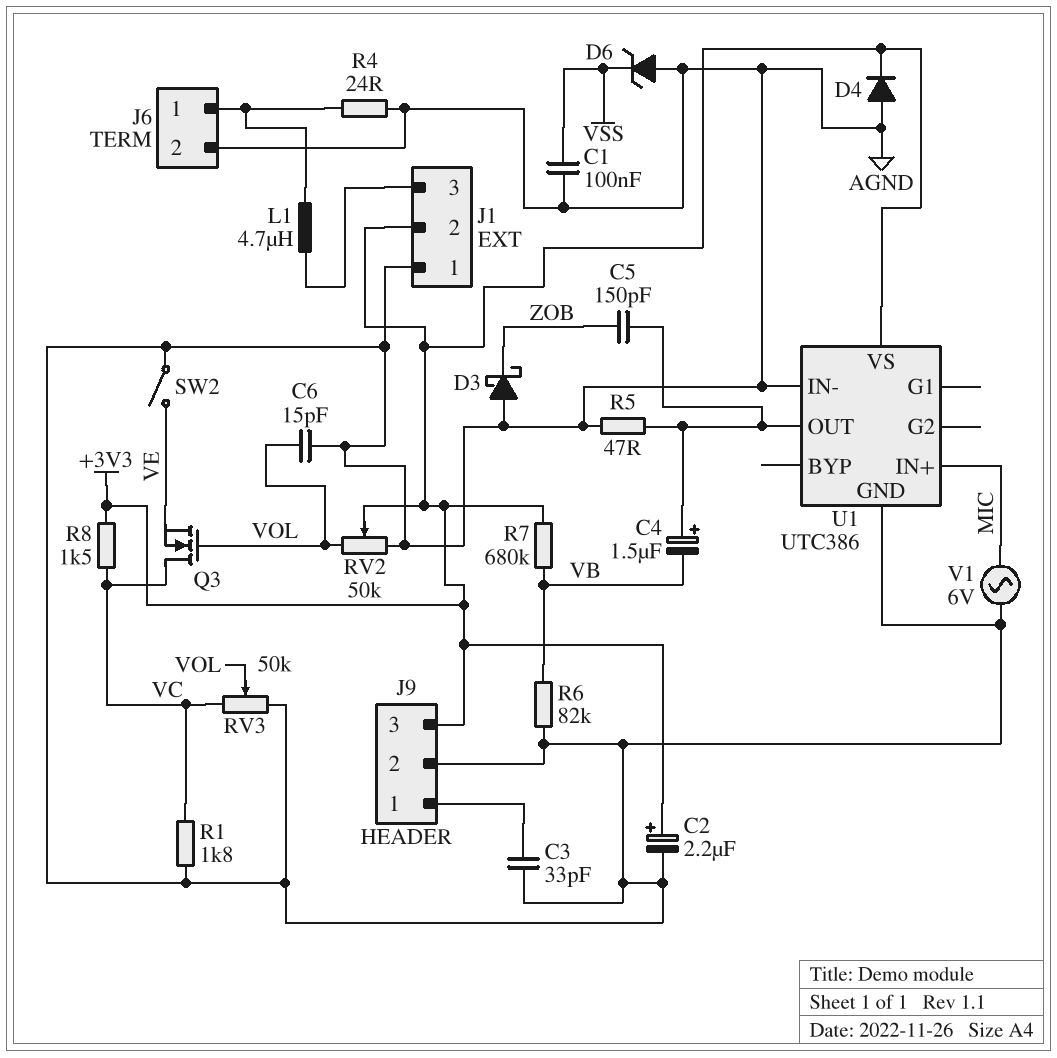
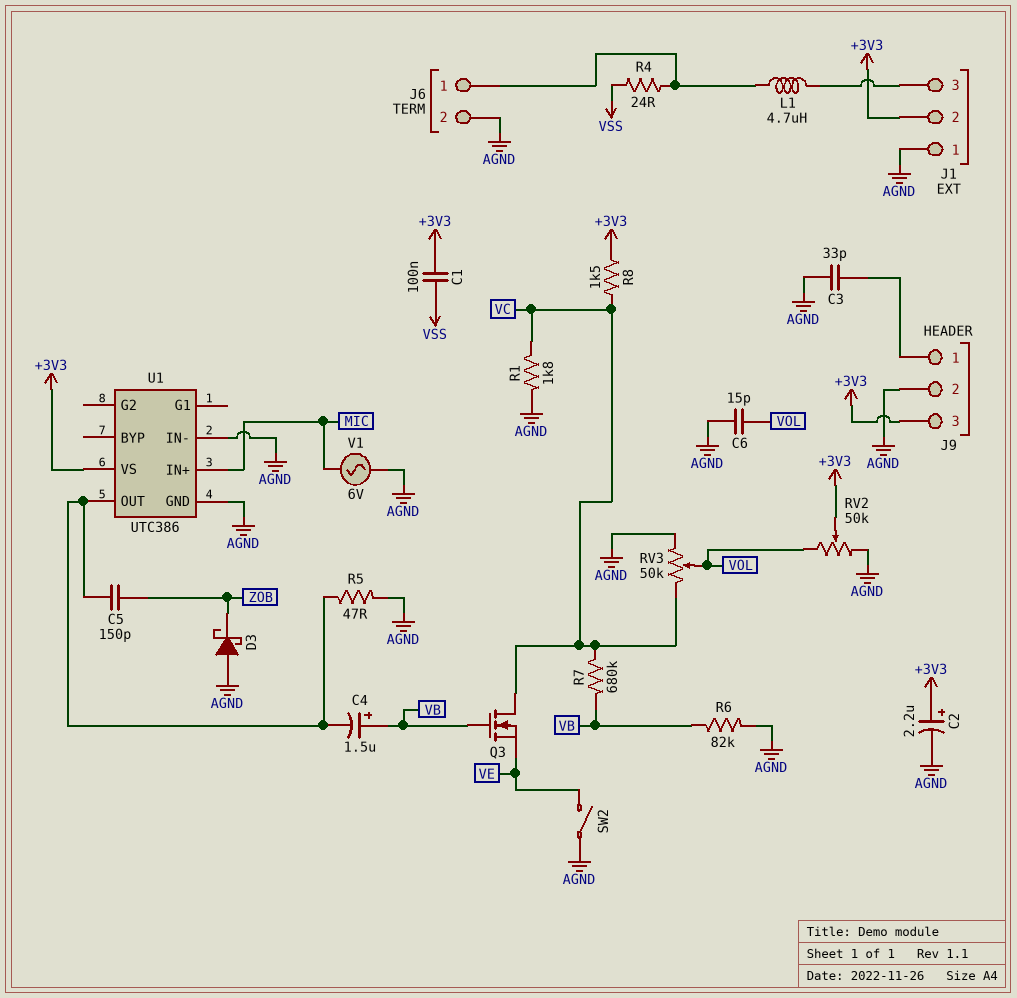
C1: 100nF (AGND, VSS) -> 100nF (+3V3, VSS)
C4: 1.5uF (plus U1/OUT, minus VB) -> 1.5uF (plus VB, minus U1/OUT)
D4: diode (A AGND, K +3V3) -> none
D6: zener (A AGND, K VSS) -> none
Q3: NMOS (G VOL, D VC, S VE) -> NMOS (G VB, D VC, S VE)
R4: 24 (AGND, J6/1) -> 24 (J6/1, VSS)
R7: 680k (+3V3, VB) -> 680k (VB, VC)

